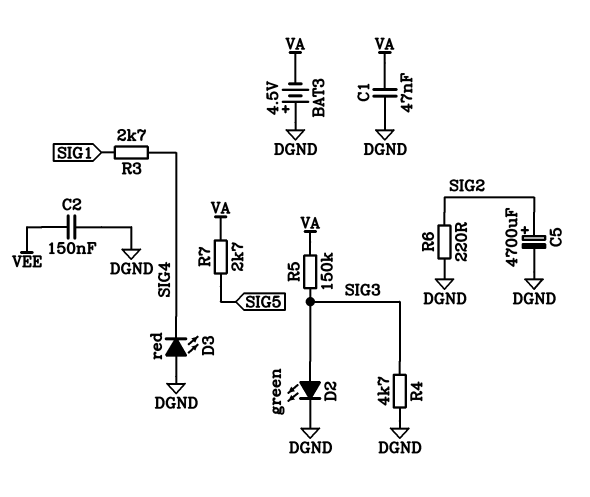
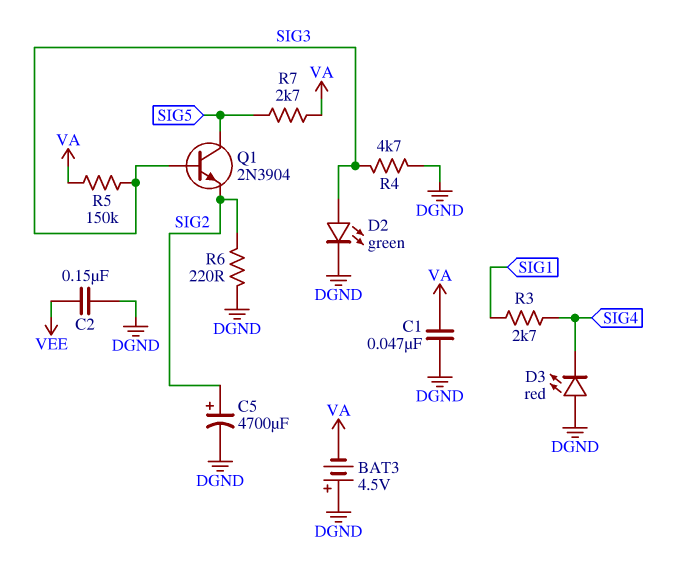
Q1: none -> NPN 2N3904 (B SIG3, C SIG5, E SIG2)

